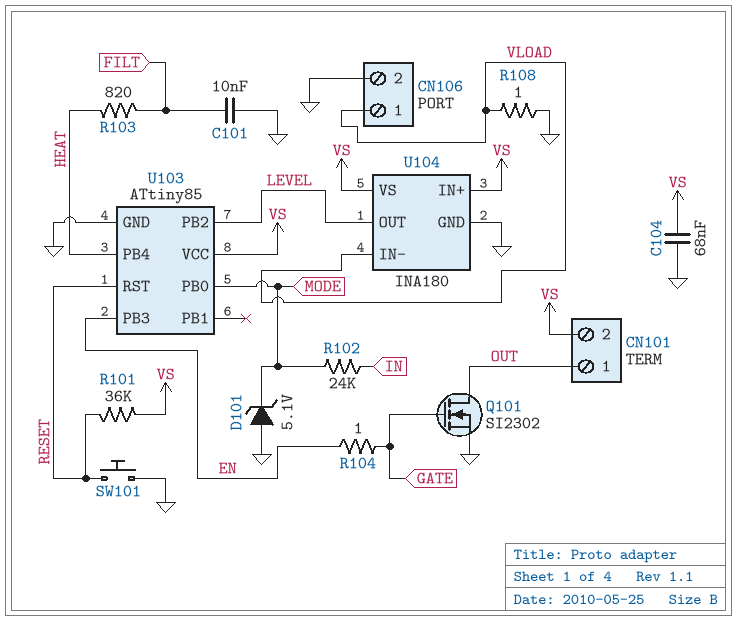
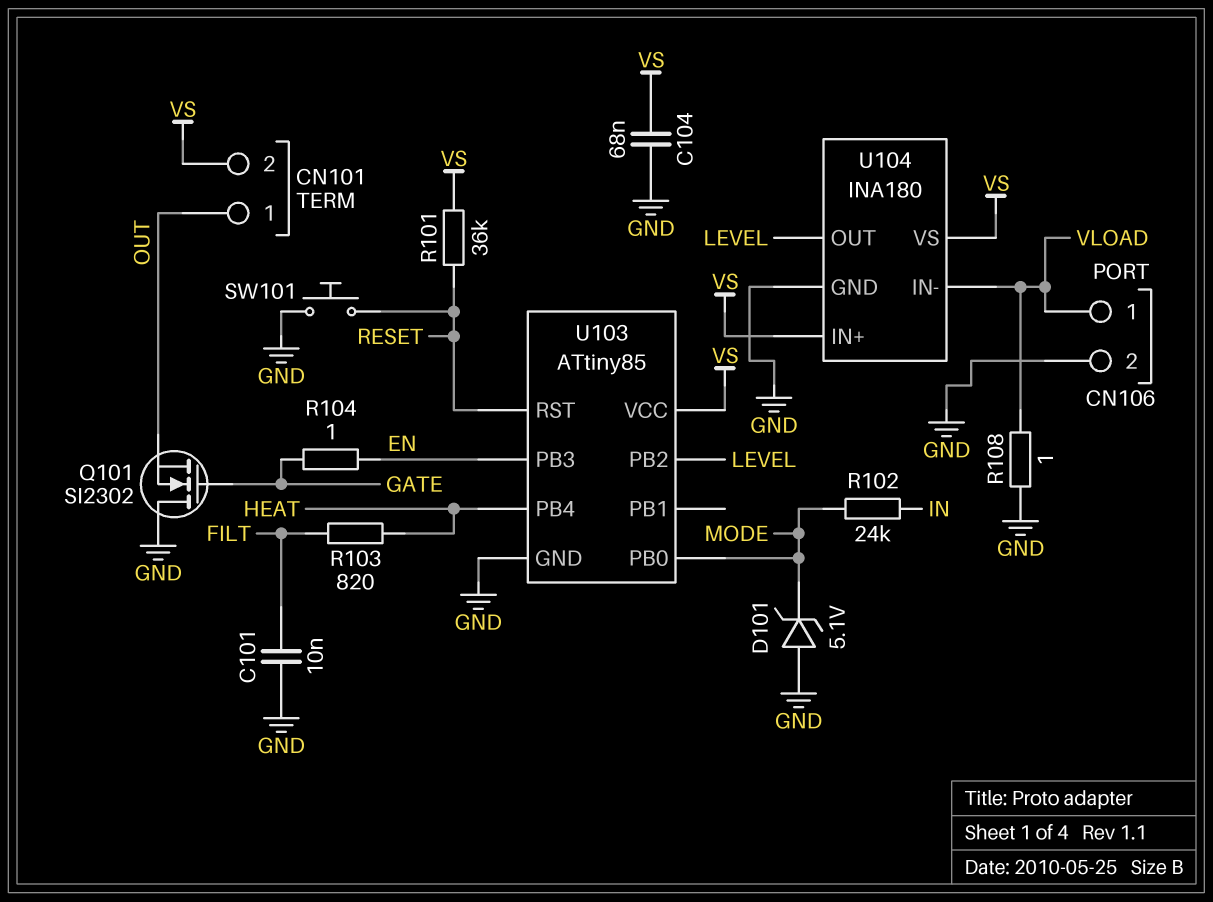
Q101: NMOS SI2302 (G GATE, D OUT, S GND) -> NMOS SI2302 (G GATE, D GND, S OUT)

